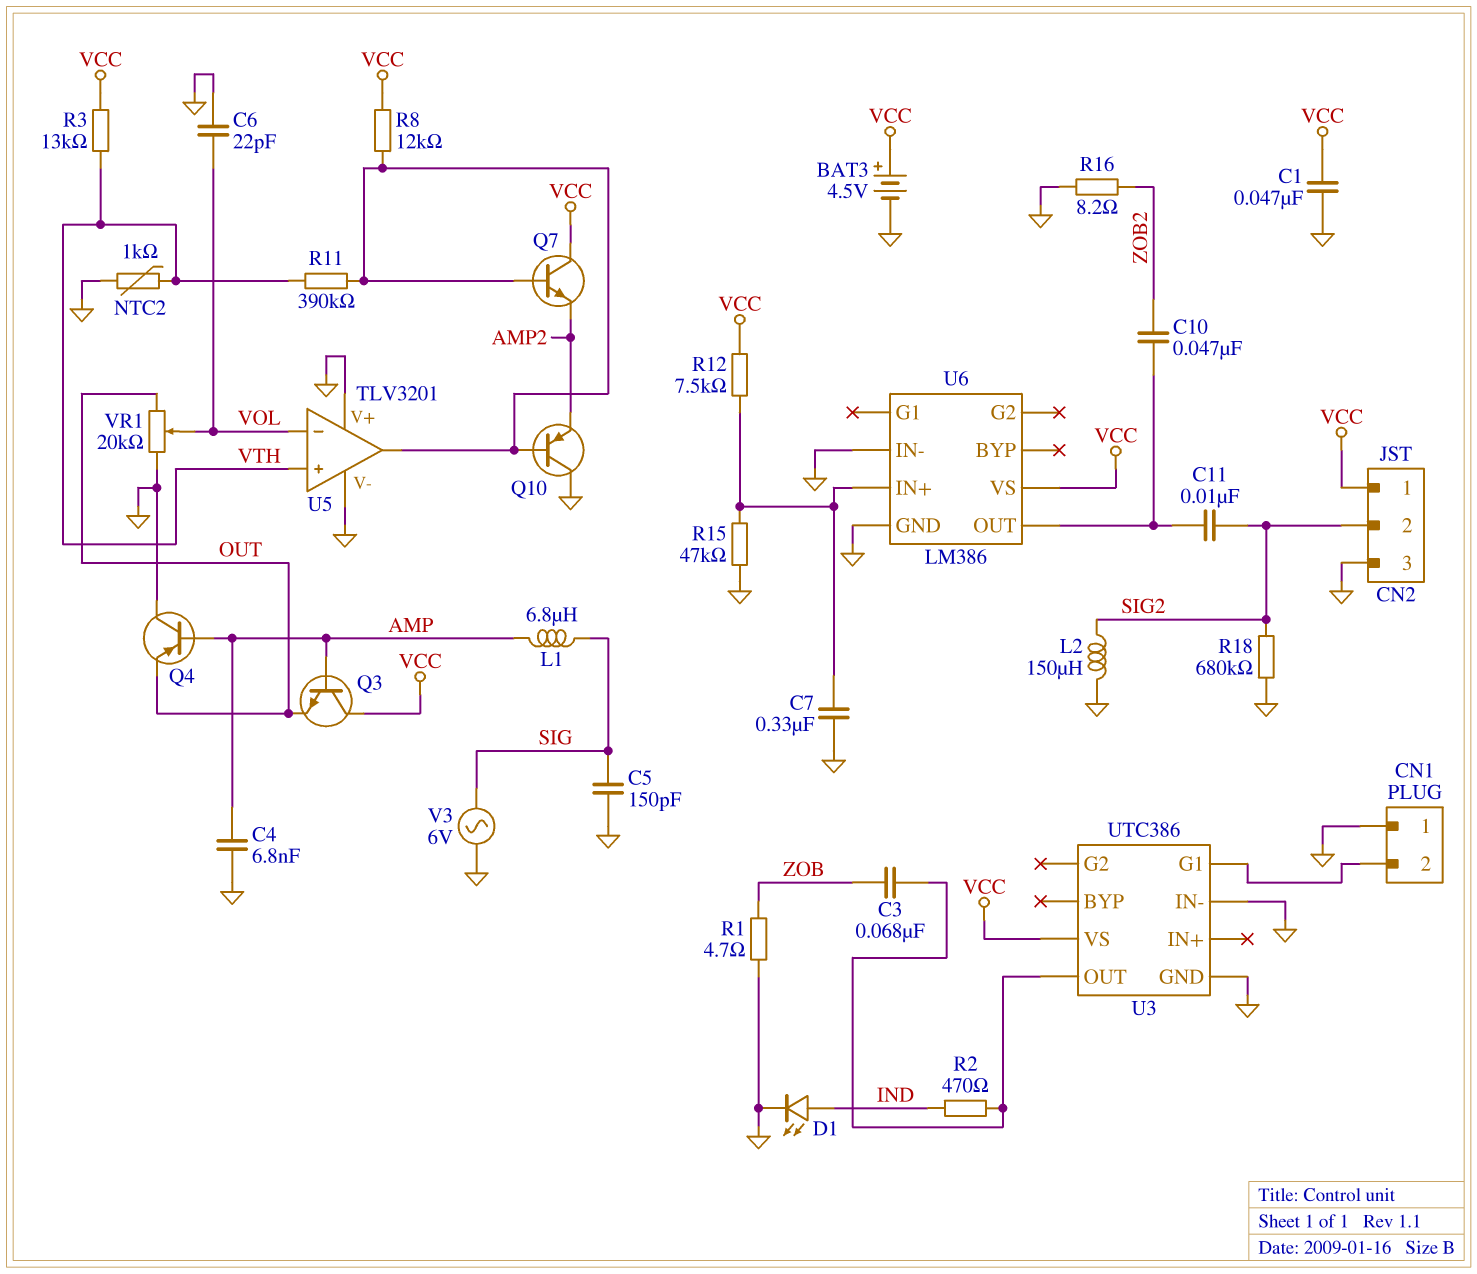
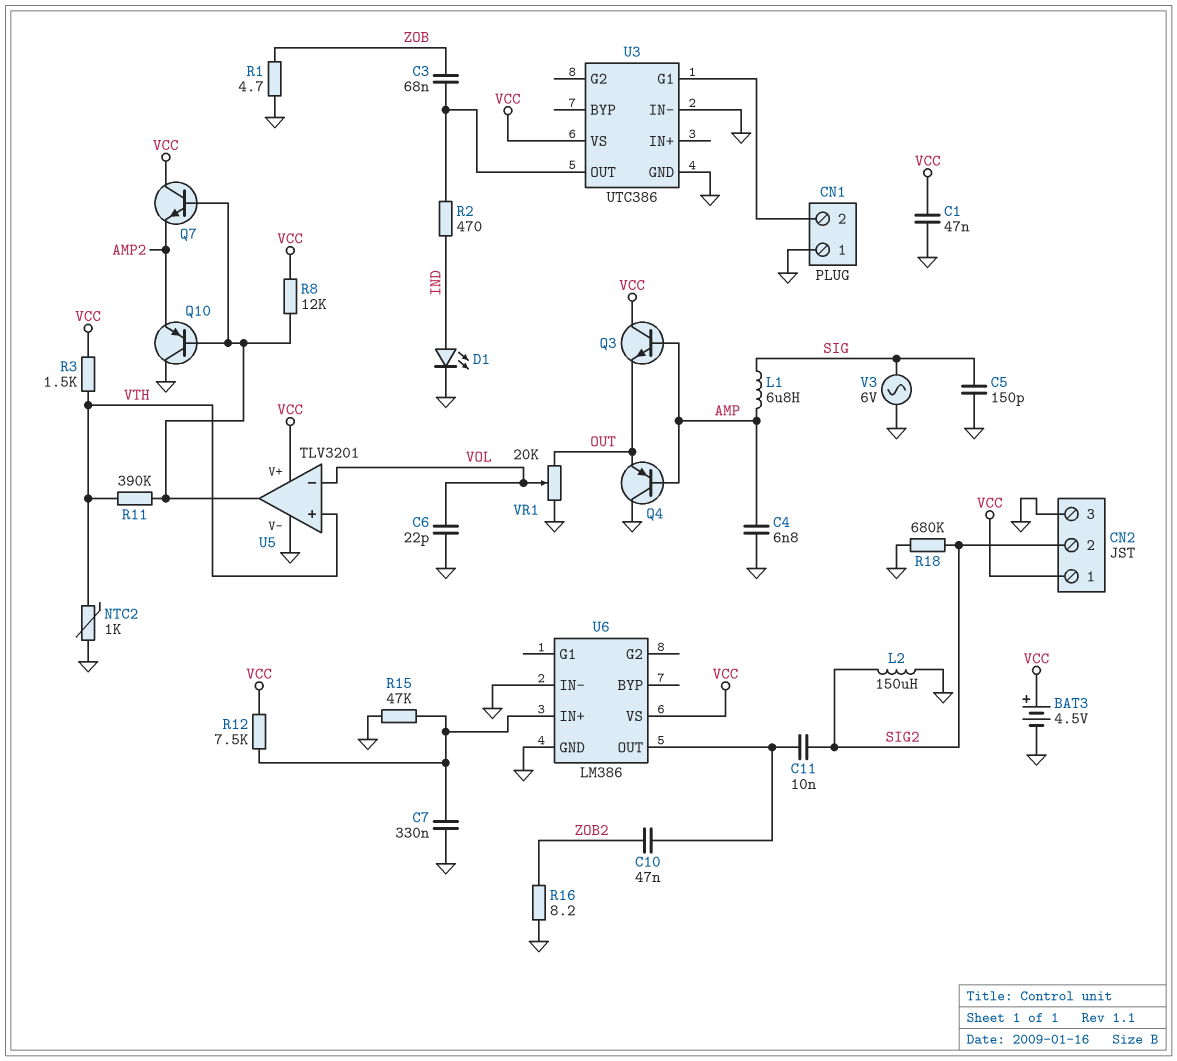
R3: 13k (VCC, VTH) -> 1.5k (VCC, VTH)
U5 pin V+: GND -> VCC

